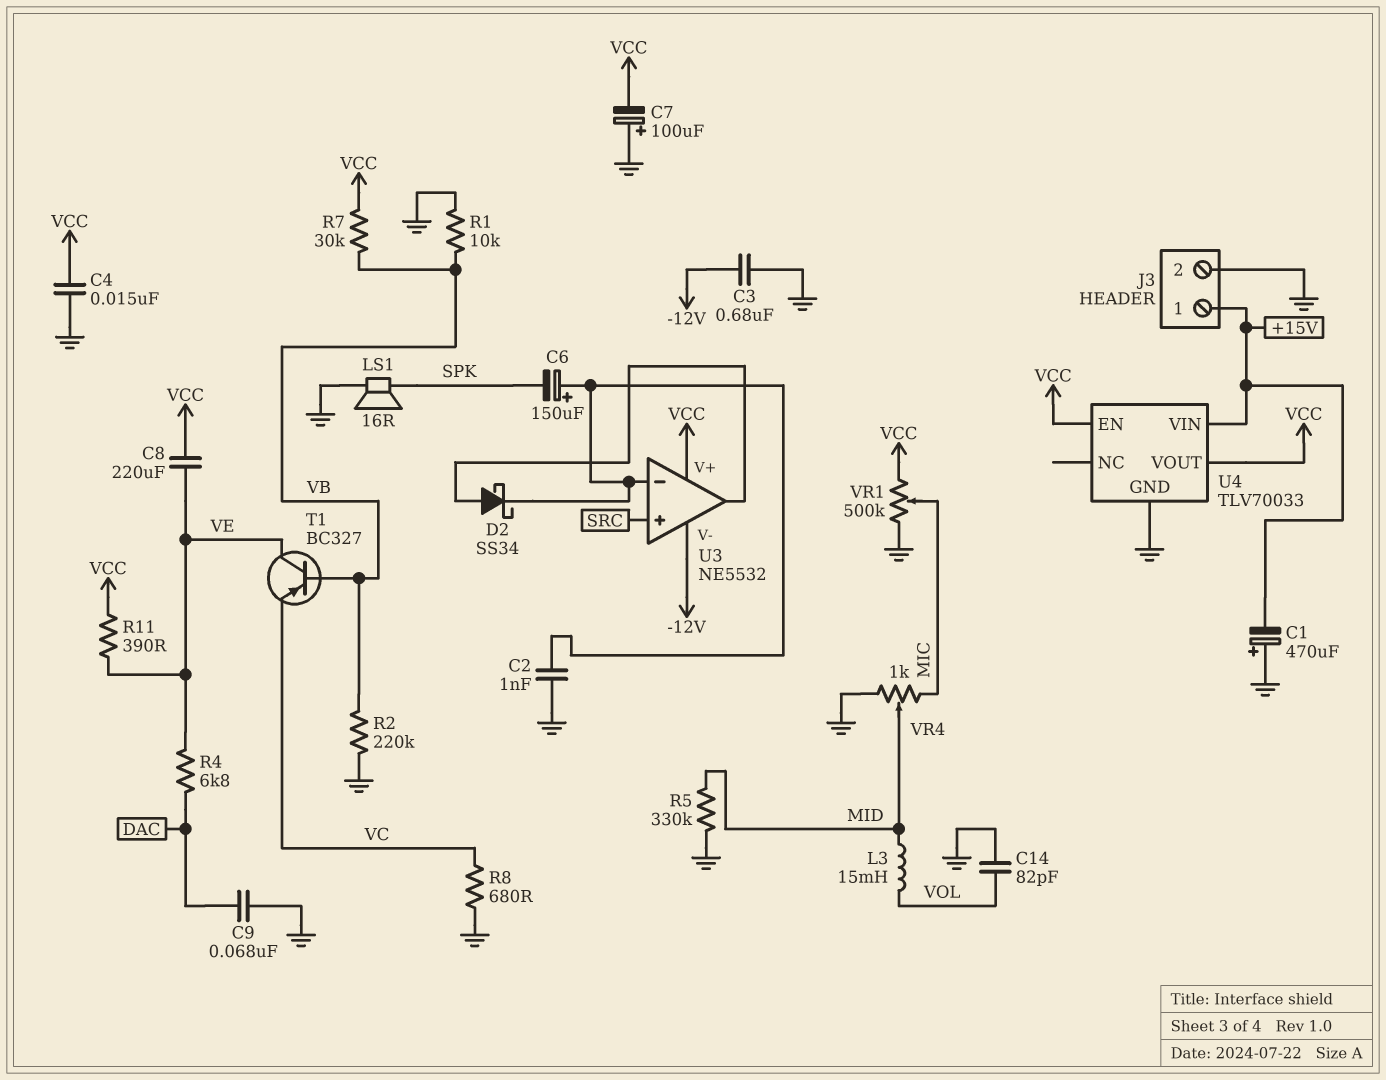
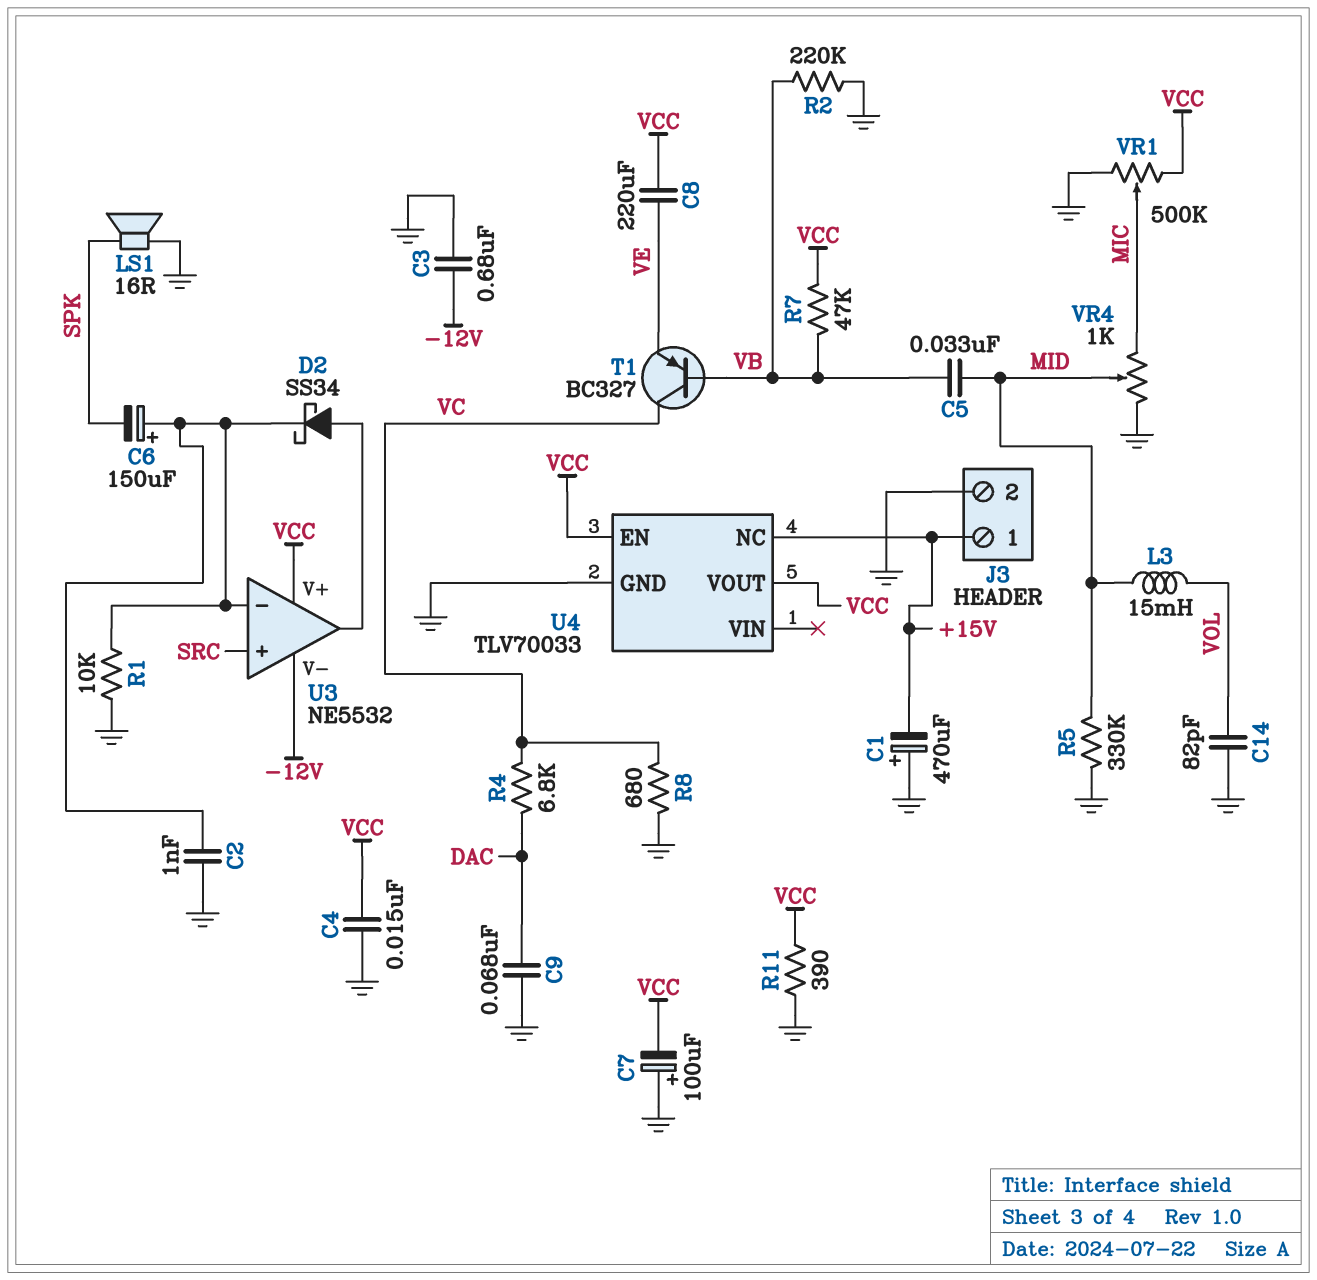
C5: none -> 33nF (MID, VB)
R1: 10k (GND, VB) -> 10k (GND, U3/in-)
R4: 6.8k (DAC, VE) -> 6.8k (DAC, VC)
R7: 30k (VB, VCC) -> 47k (VB, VCC)
R11: 390 (VCC, VE) -> 390 (GND, VCC)
T1: PNP BC327 (B VB, C VE, E VC) -> PNP BC327 (B VB, C VC, E VE)
U4 pin NC: none -> +15V
U4 pin VIN: +15V -> none

